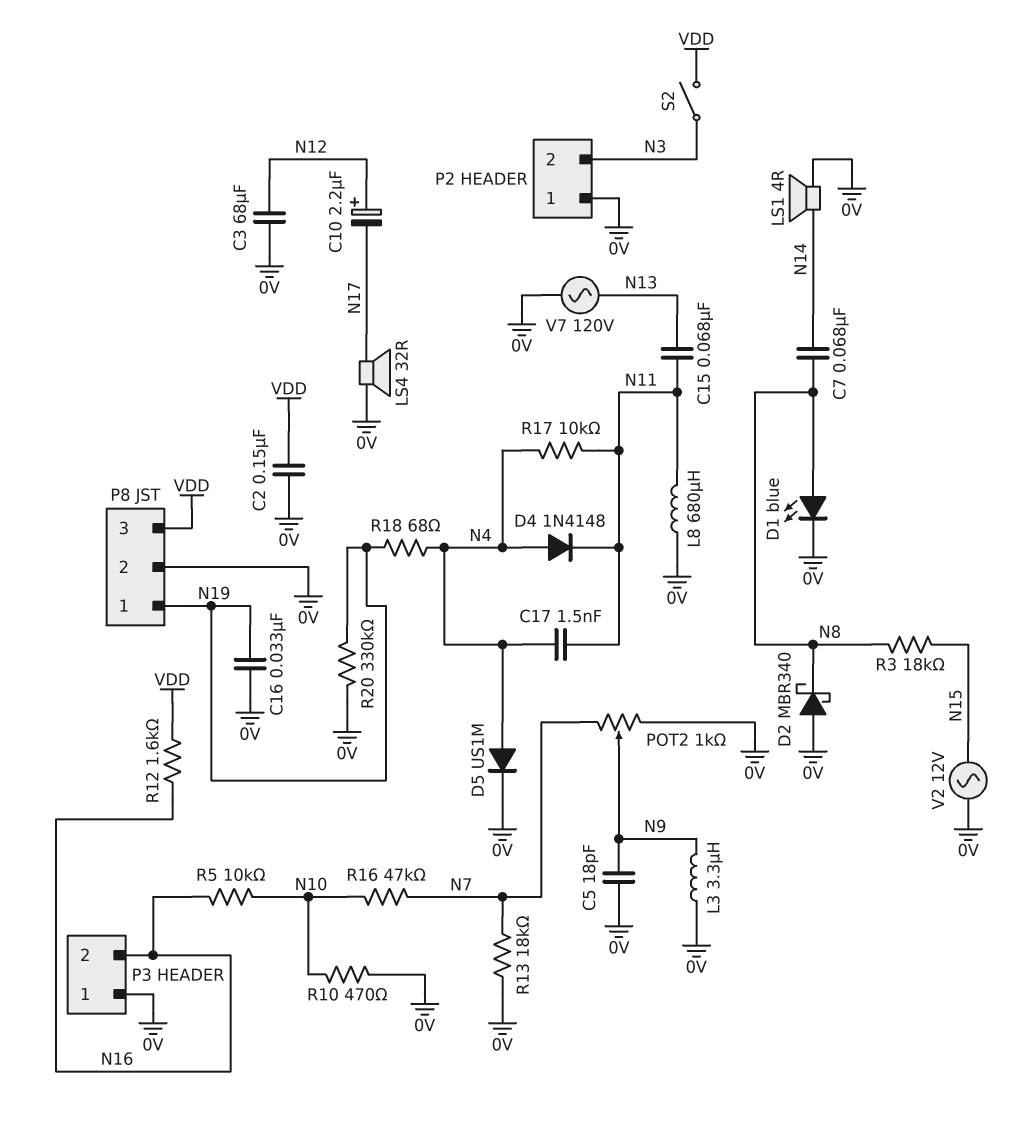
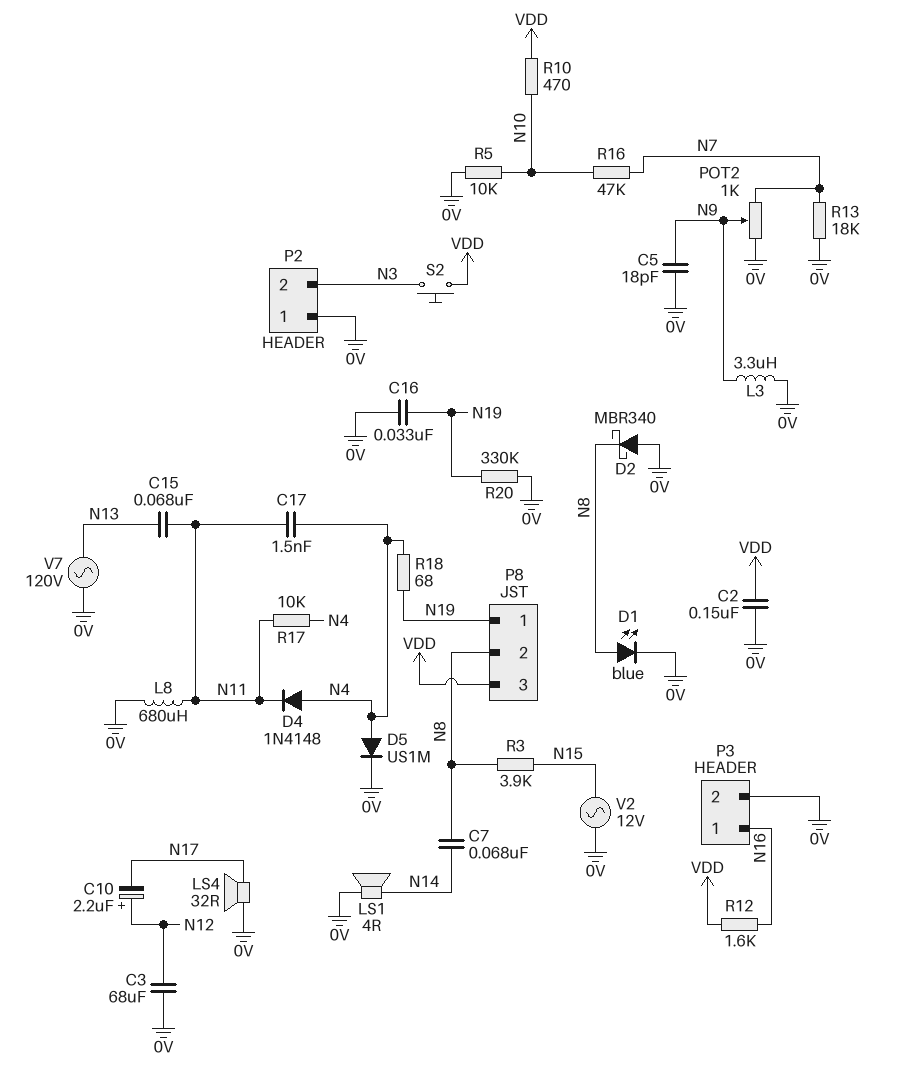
P3 pin 1: 0V -> N16
P3 pin 2: N16 -> 0V
P8 pin 2: 0V -> N8
R3: 18k (N8, N15) -> 3.9k (N8, N15)
R5: 10k (N10, N16) -> 10k (0V, N10)
R10: 470 (0V, N10) -> 470 (N10, VDD)
S2: switch (N3, VDD) -> button (N3, VDD)

